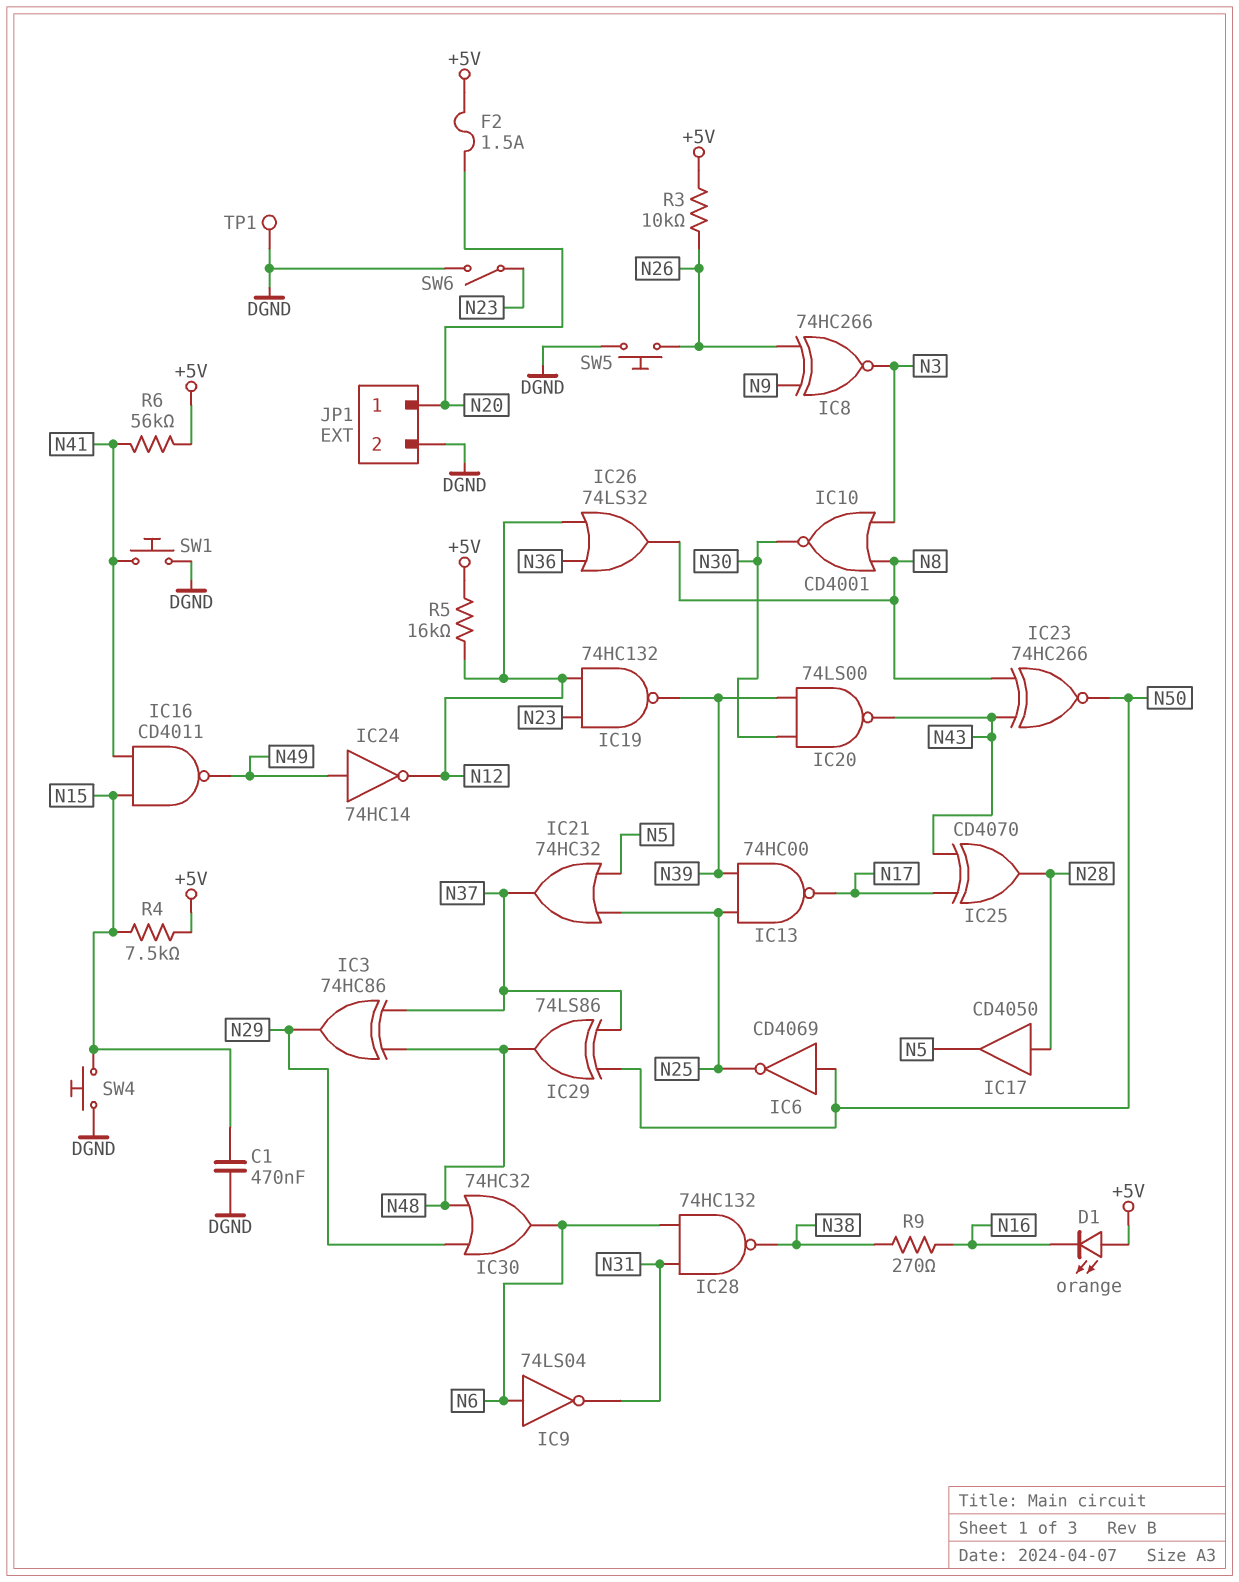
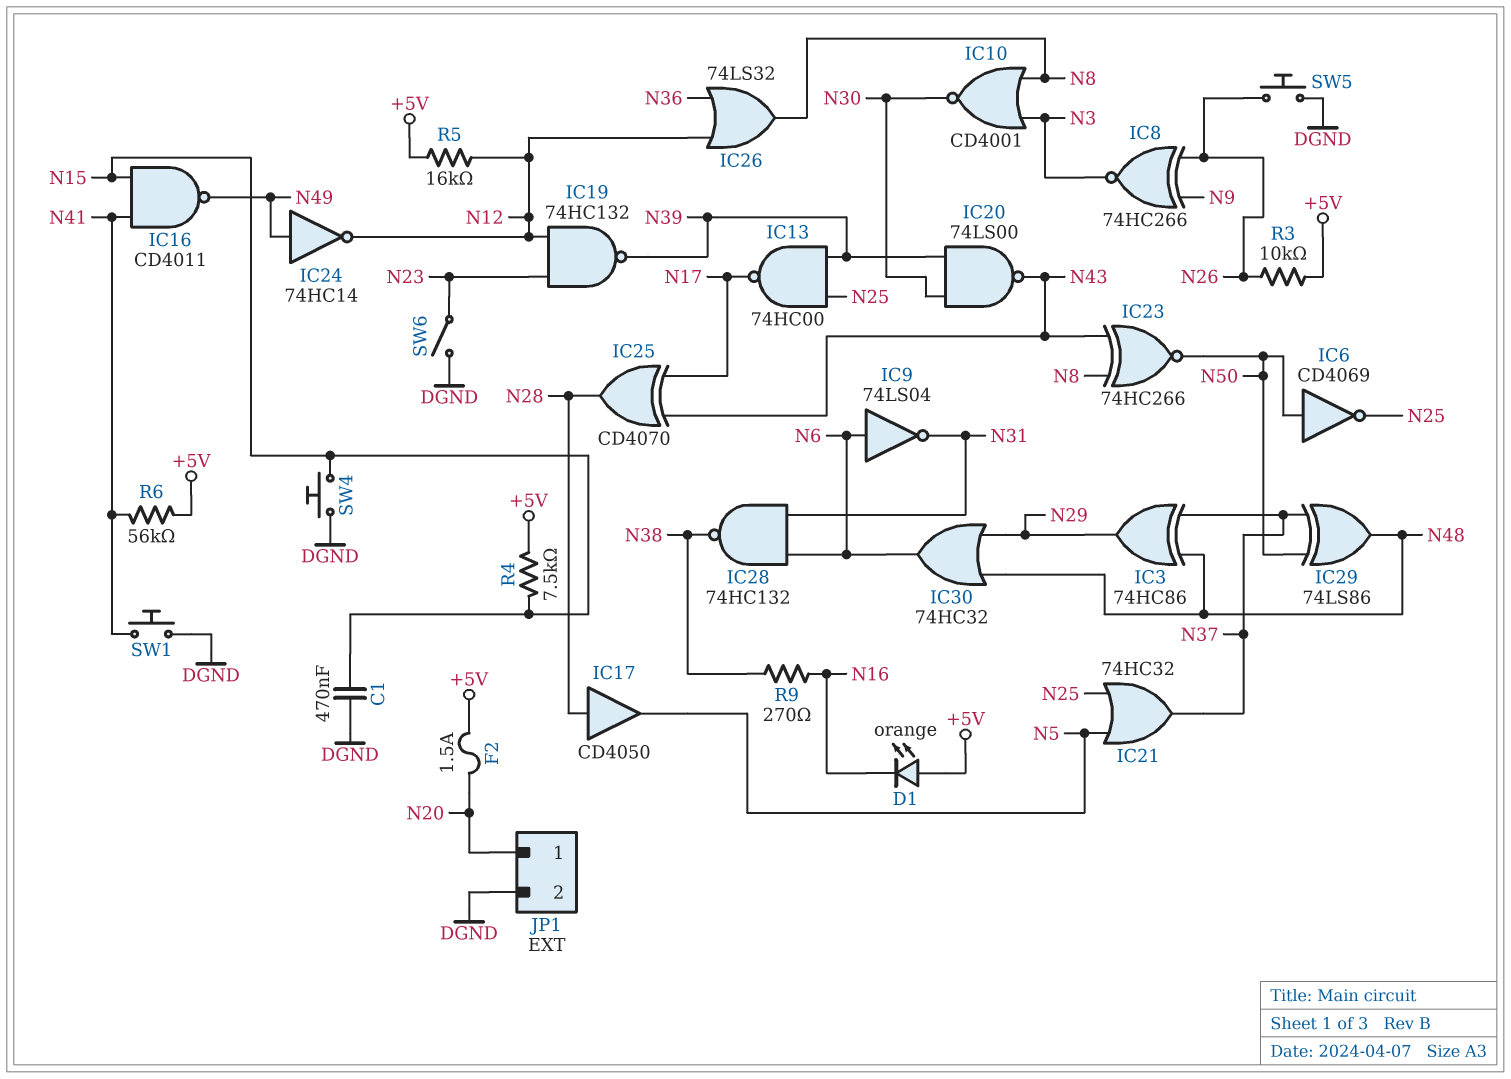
TP1: test point (DGND) -> none

